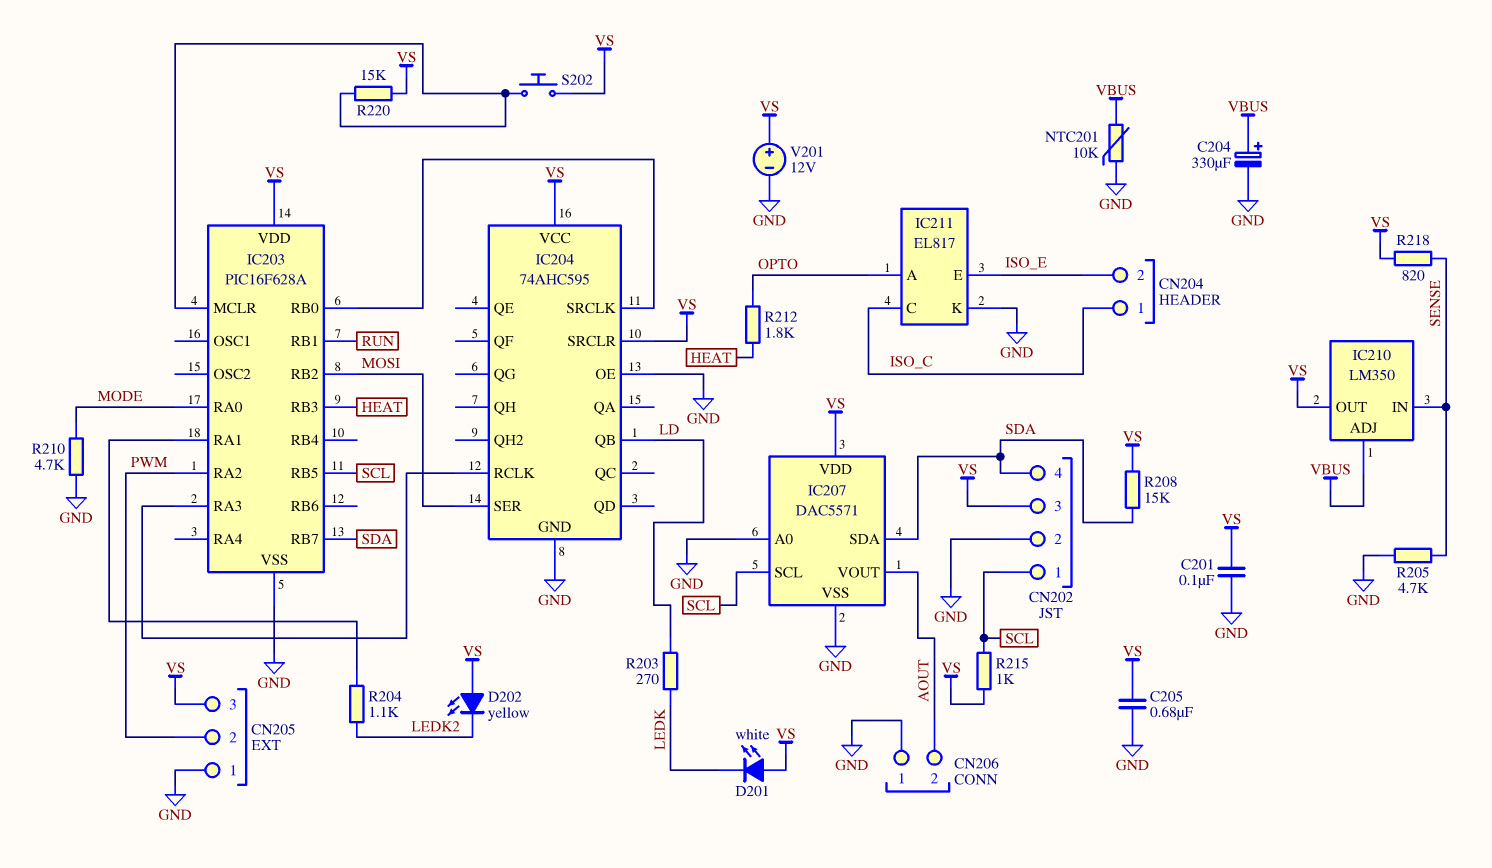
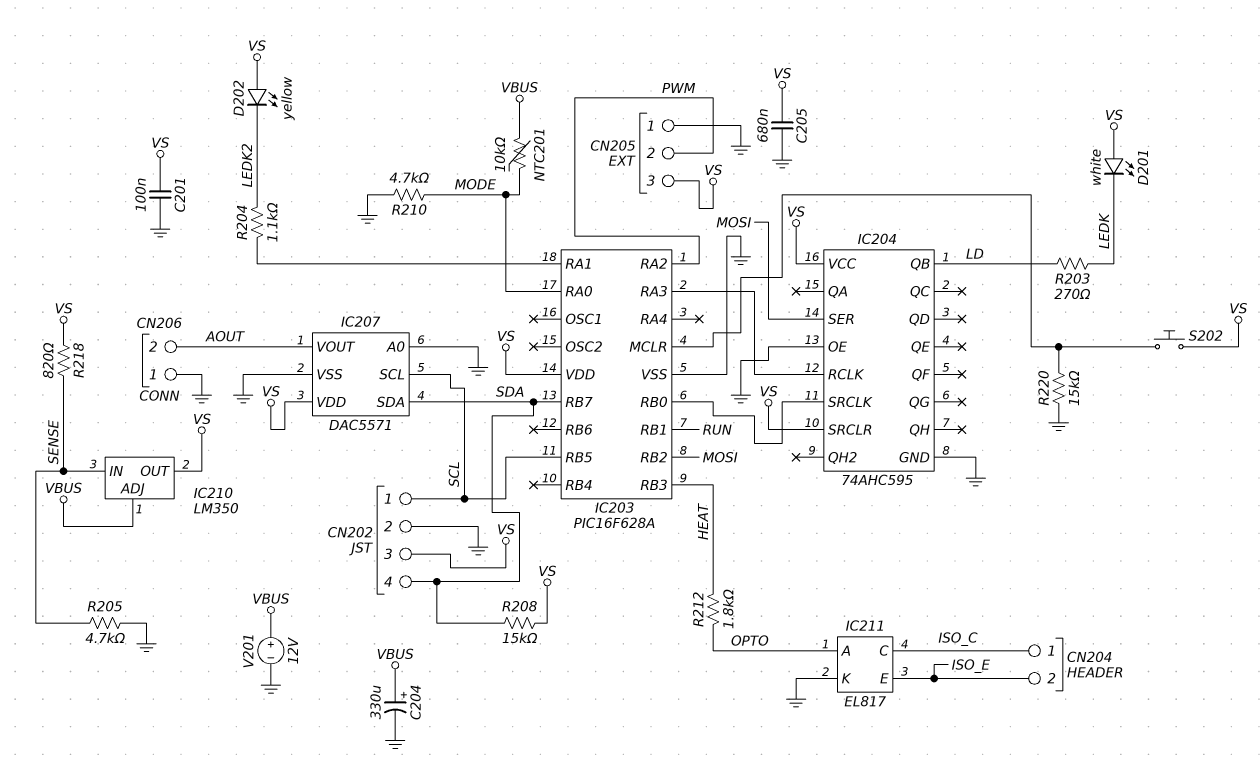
NTC201: 10k (GND, VBUS) -> 10k (MODE, VBUS)
R215: 1k (SCL, VS) -> none
R220: 15k (IC203/MCLR, VS) -> 15k (GND, IC203/MCLR)
V201: 12V (plus VS, minus GND) -> 12V (plus VBUS, minus GND)

